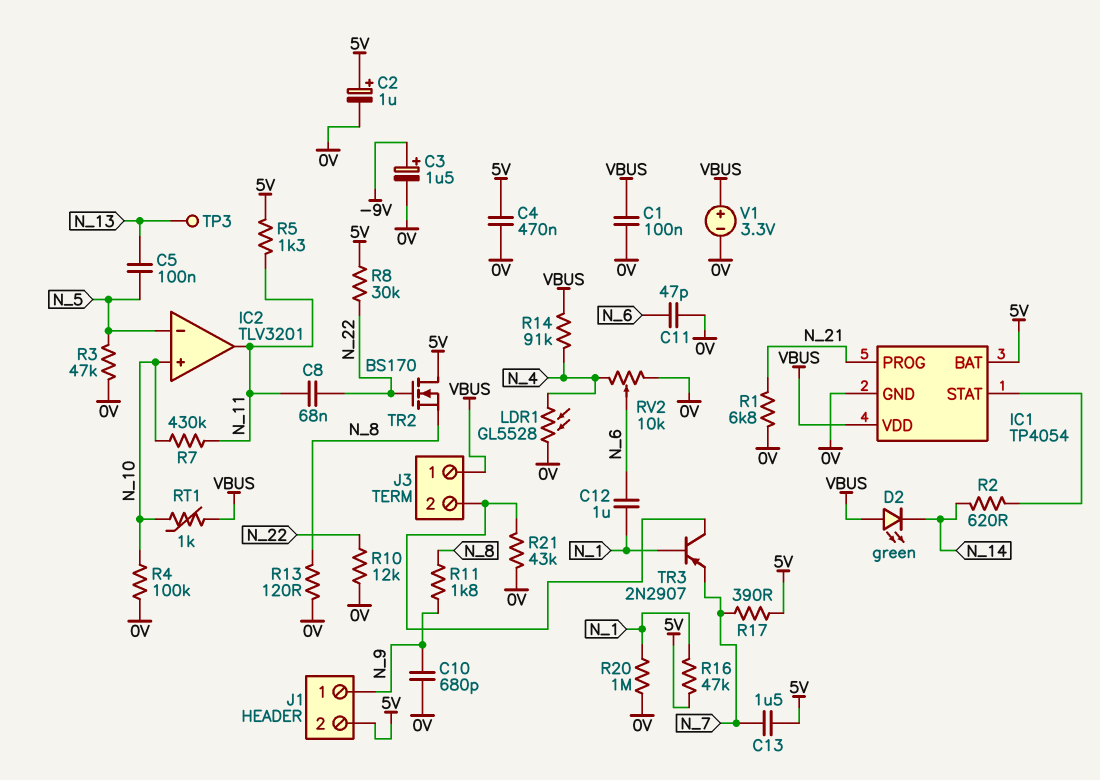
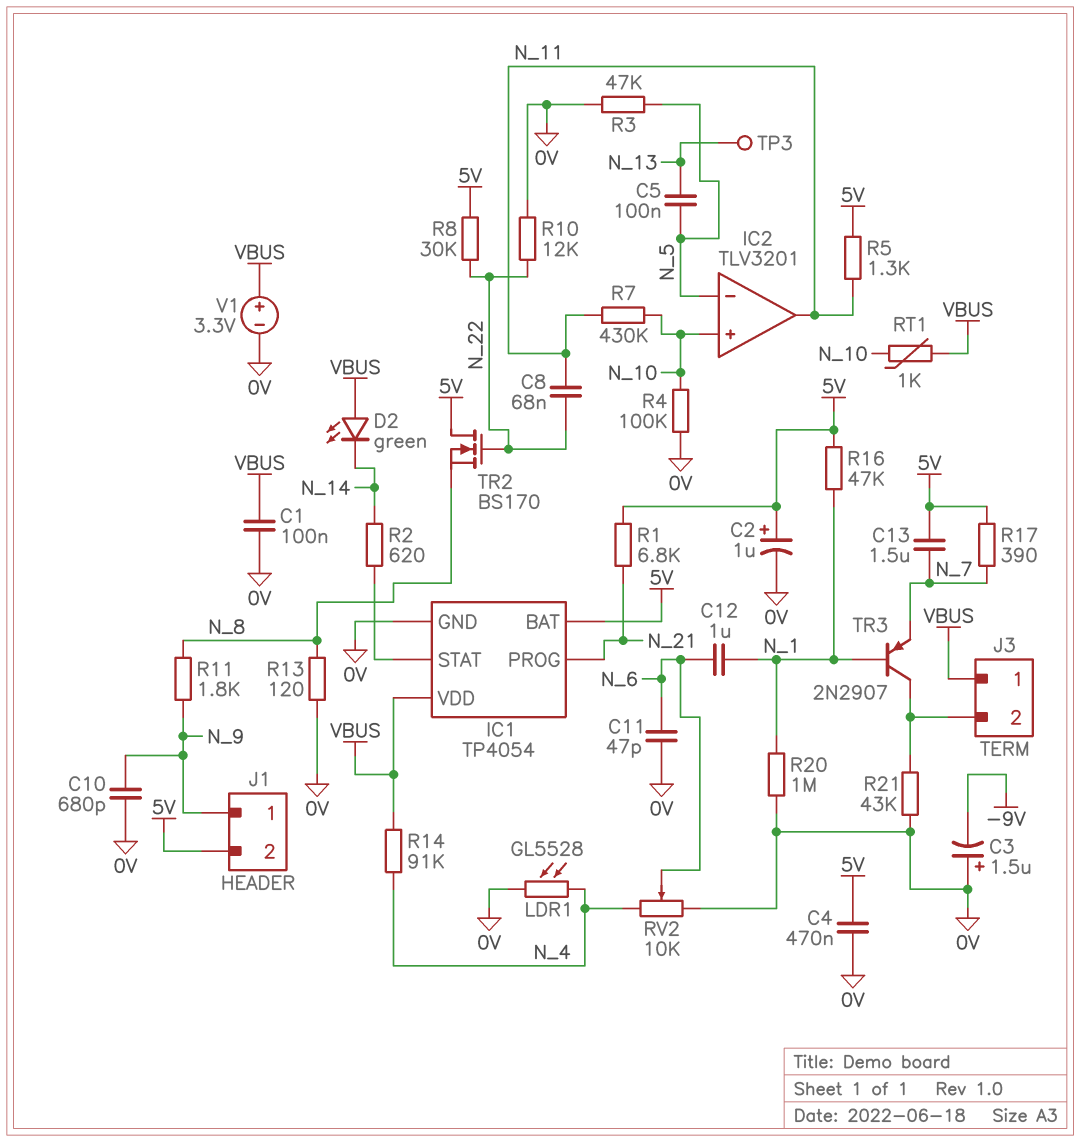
C3: 1.5uF (plus -9V, minus 0V) -> 1.5uF (plus 0V, minus -9V)
R1: 6.8k (0V, N_21) -> 6.8k (5V, N_21)

